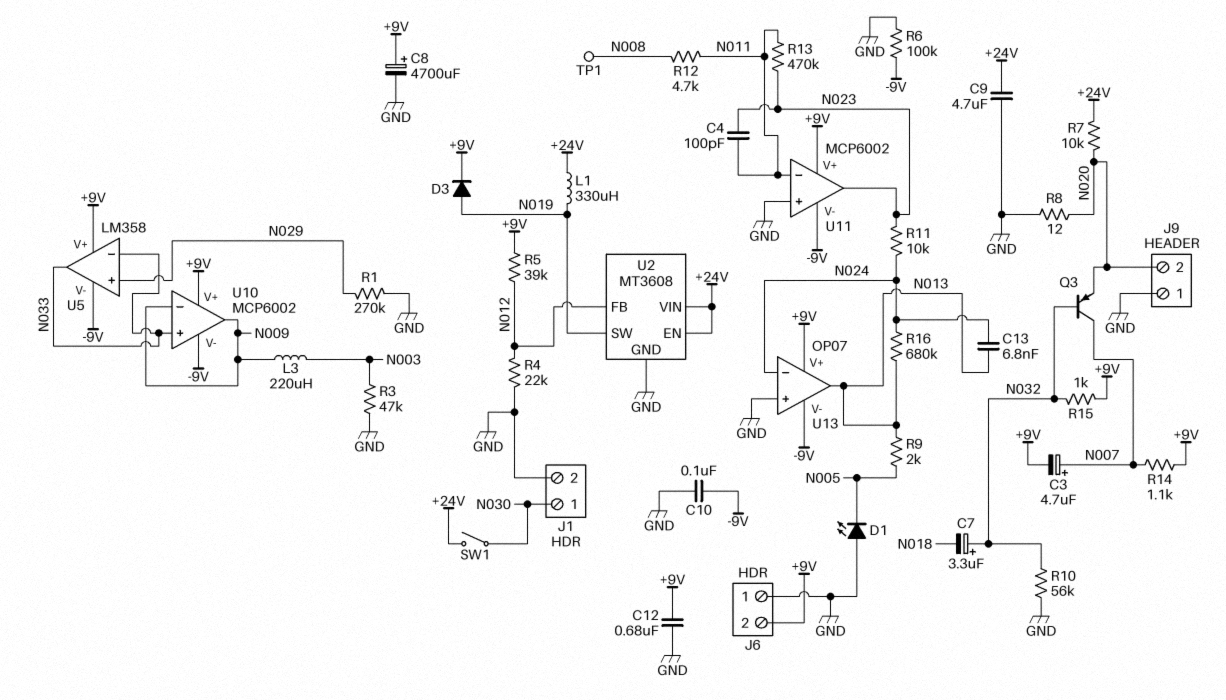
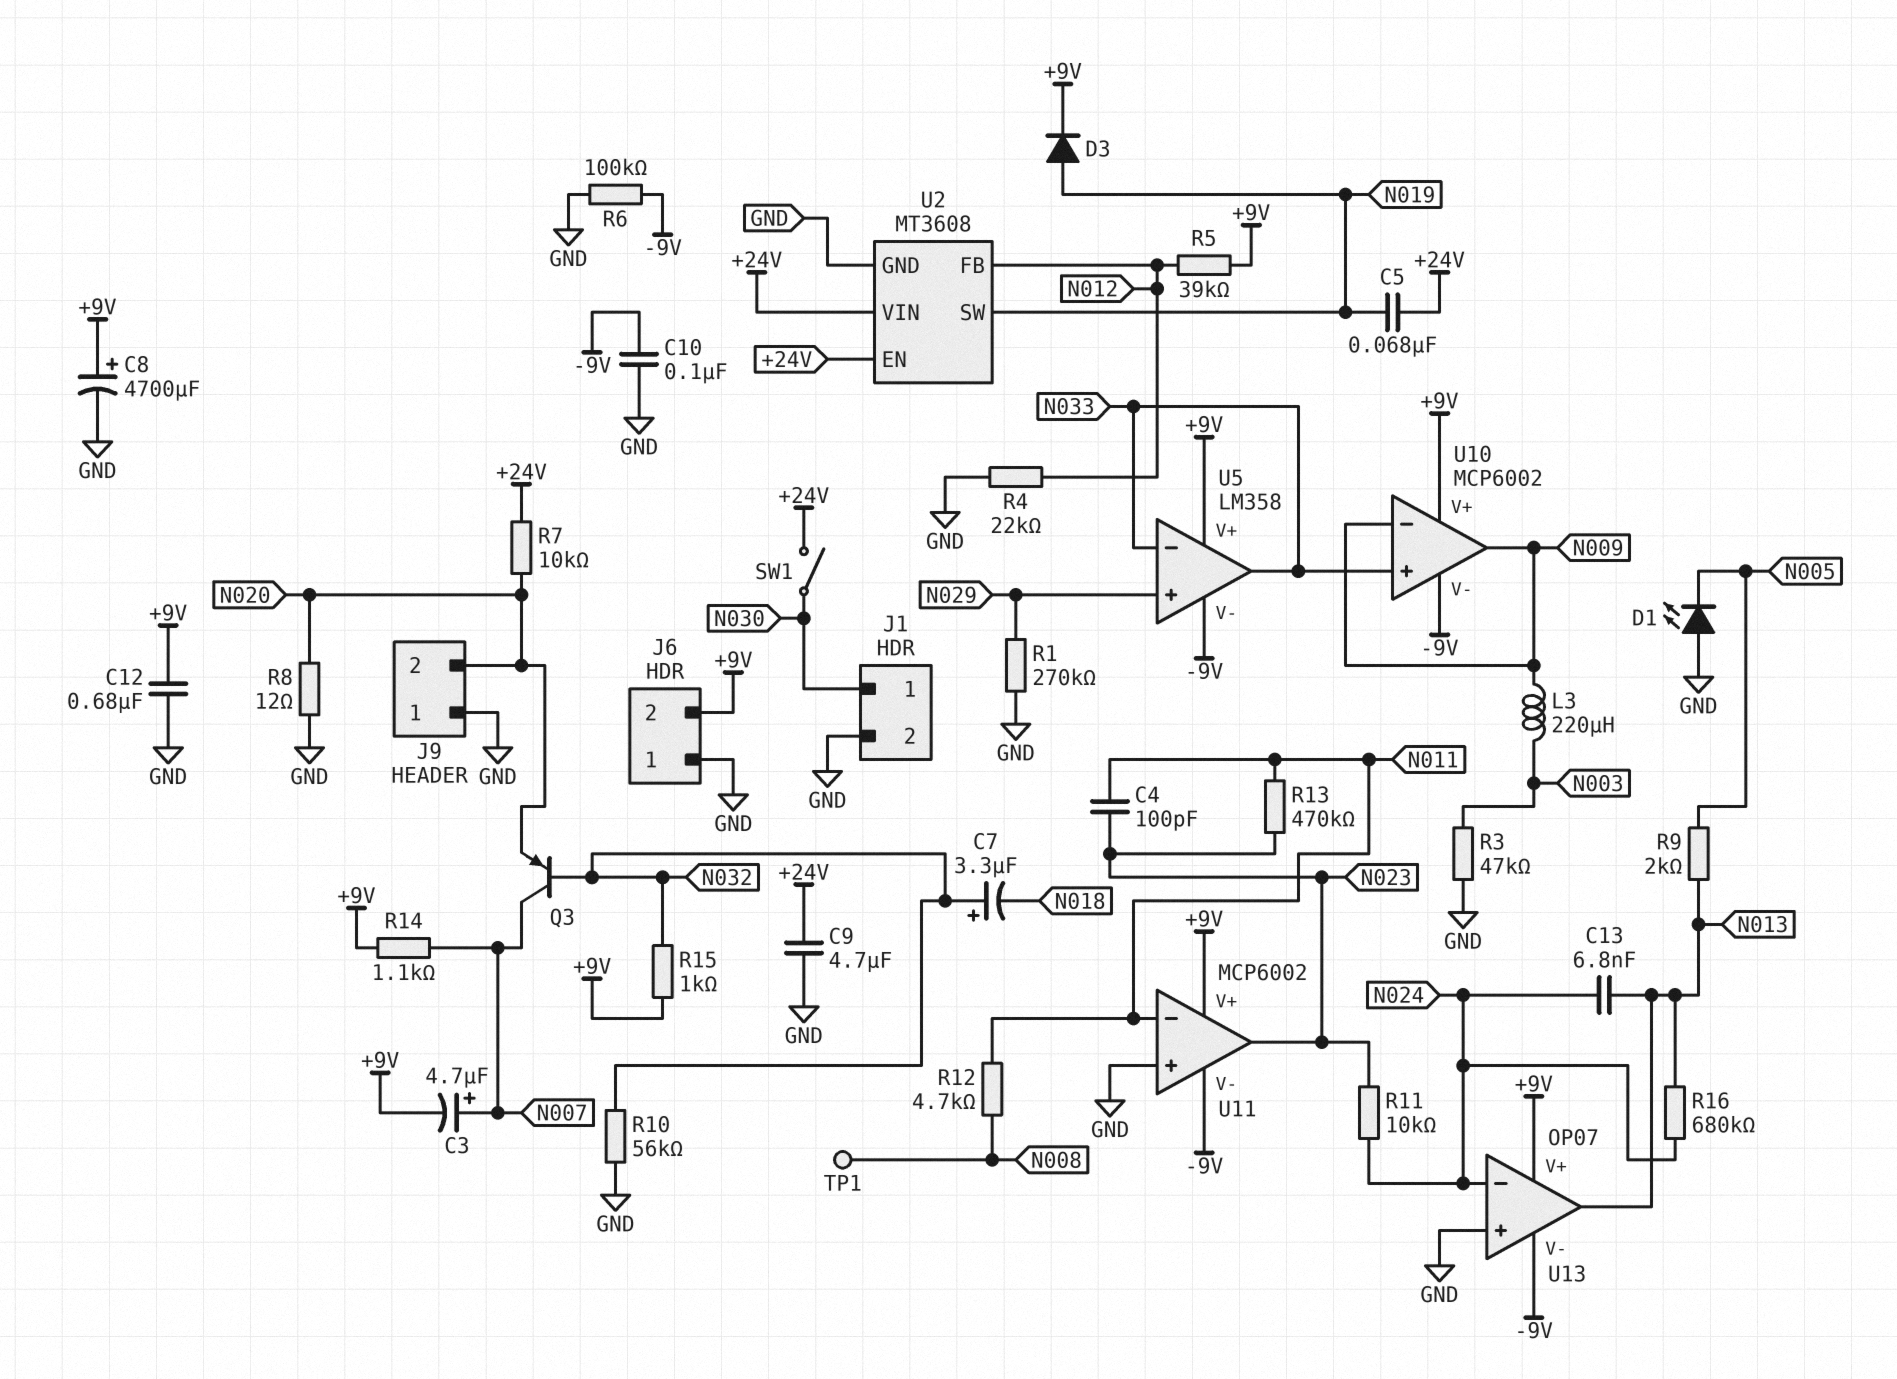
C5: none -> 68nF (+24V, N019)
L1: 330uH (+24V, N019) -> none

